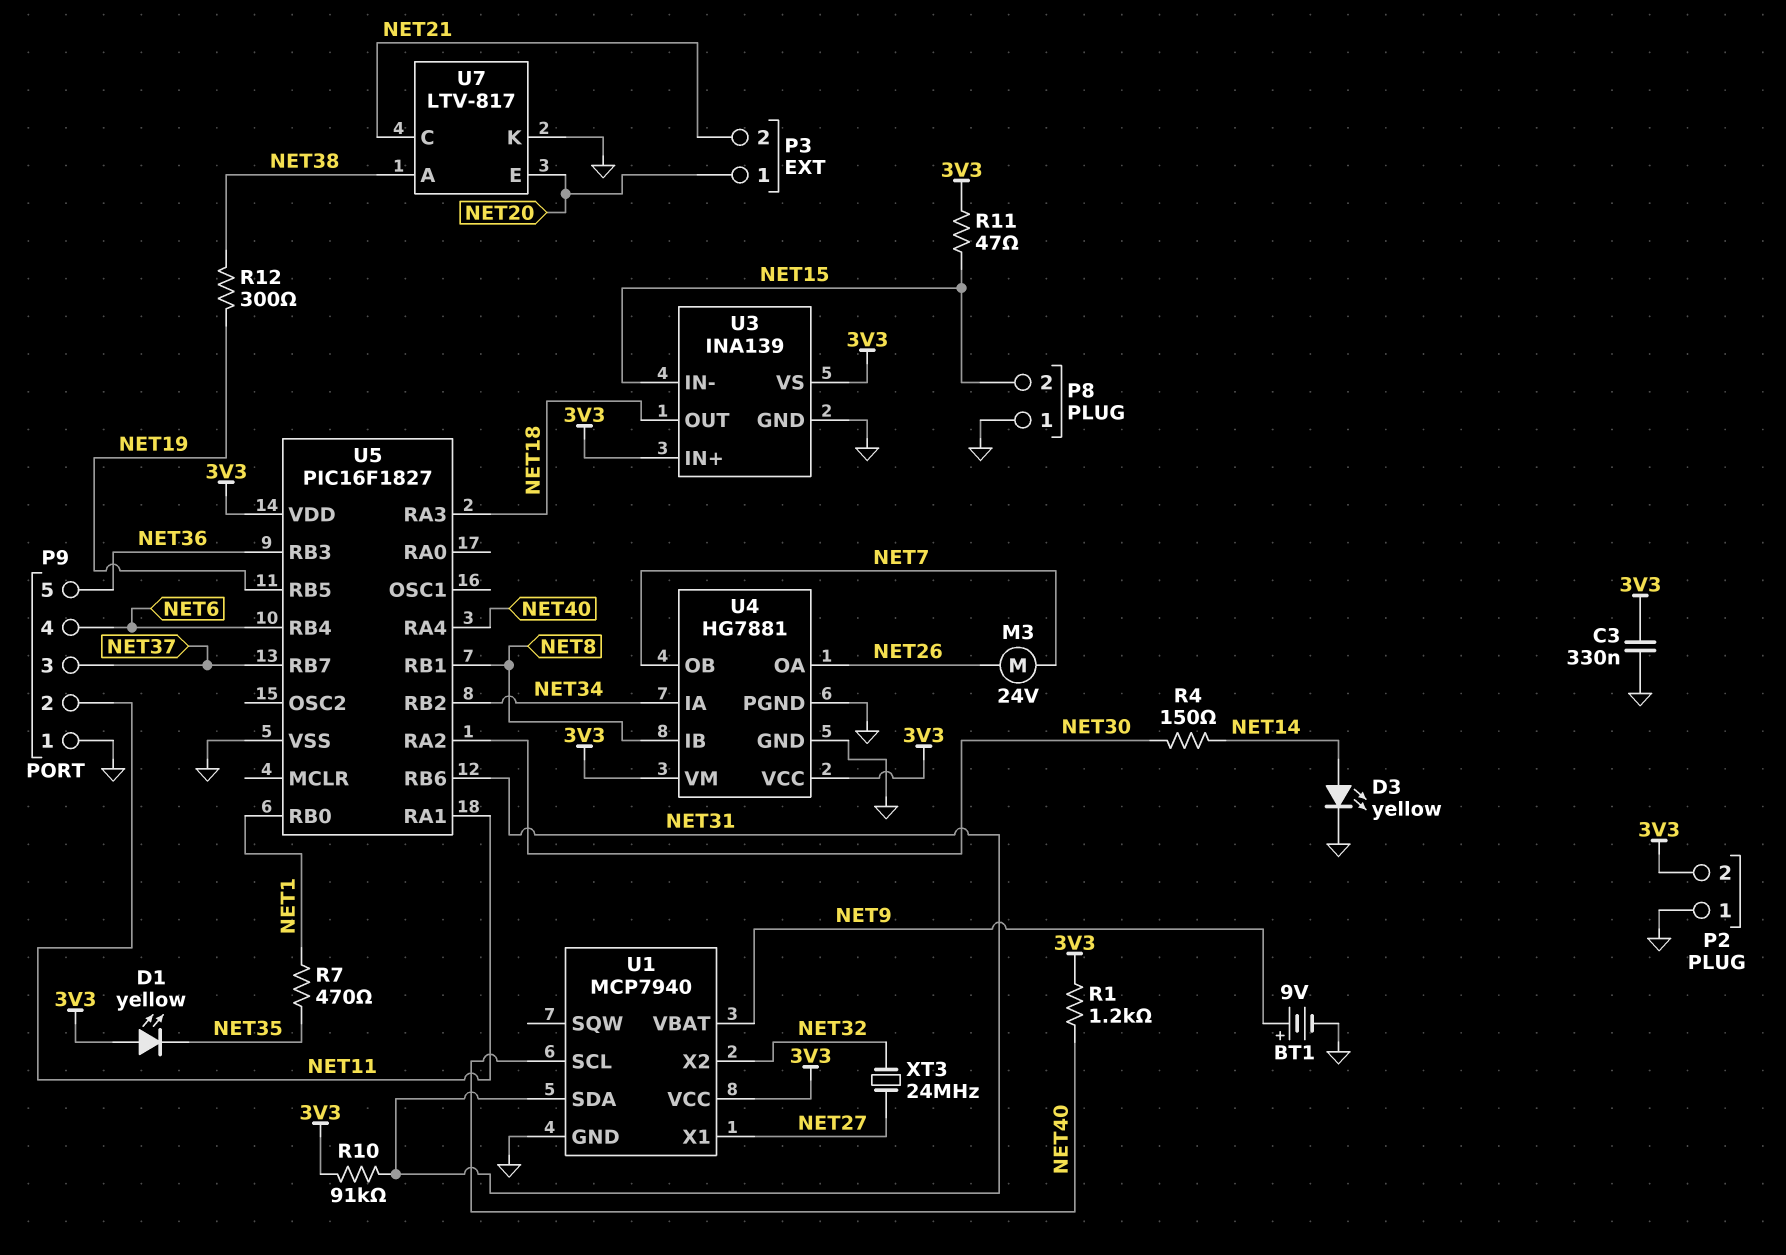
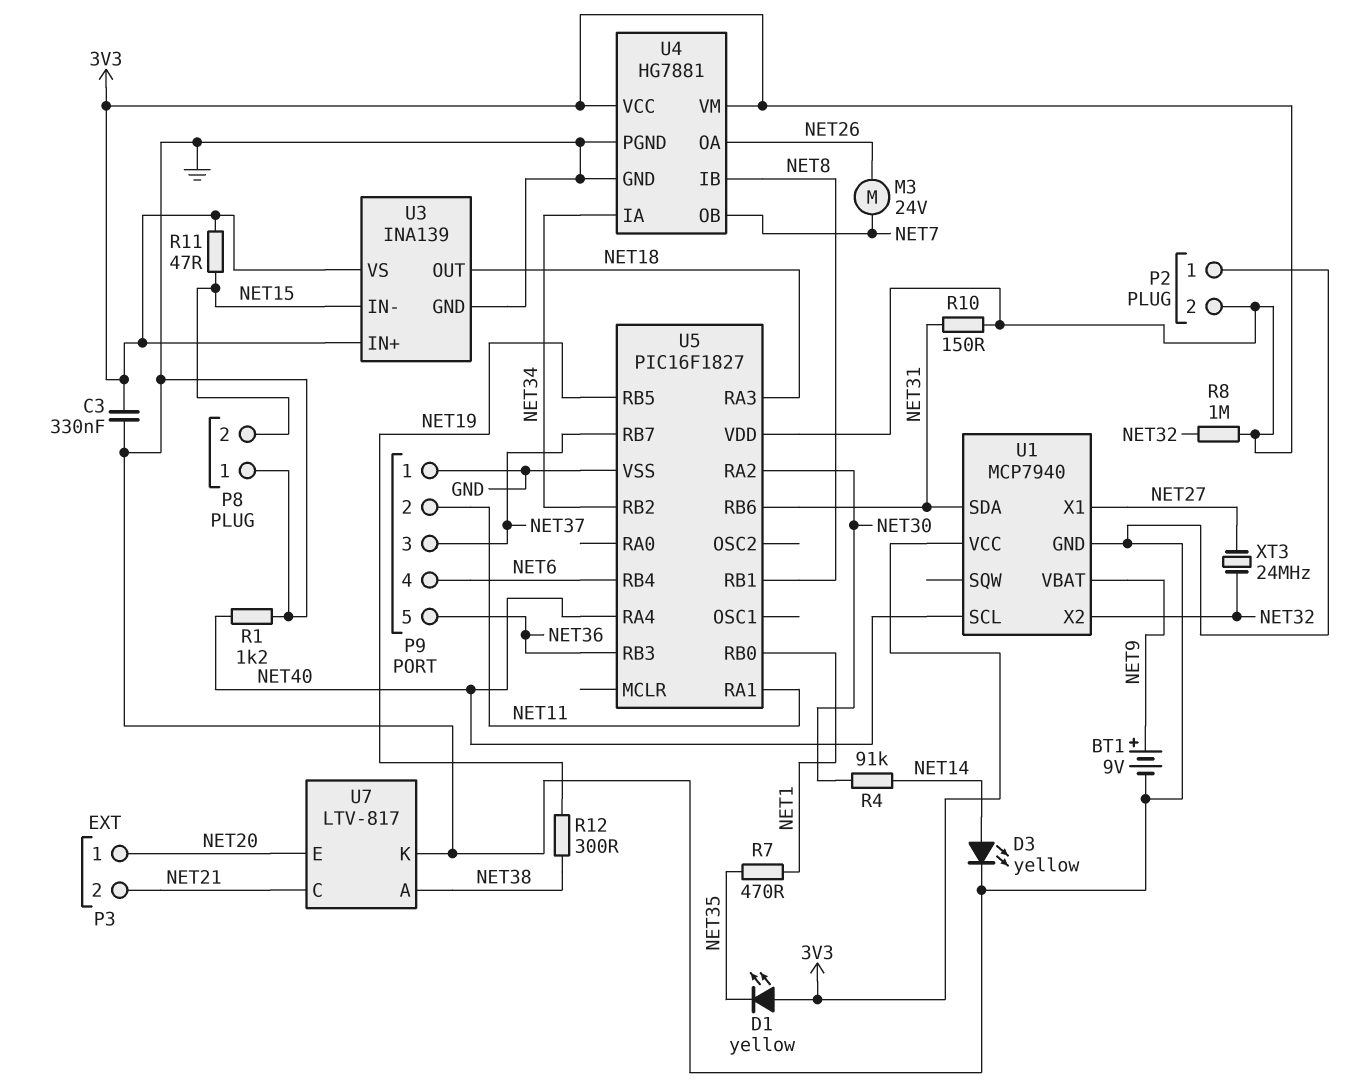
R1: 1.2k (3V3, NET40) -> 1.2k (GND, NET40)
R4: 150 (NET14, NET30) -> 91k (NET14, NET30)
R8: none -> 1M (3V3, NET32)
R10: 91k (3V3, NET31) -> 150 (3V3, NET31)

